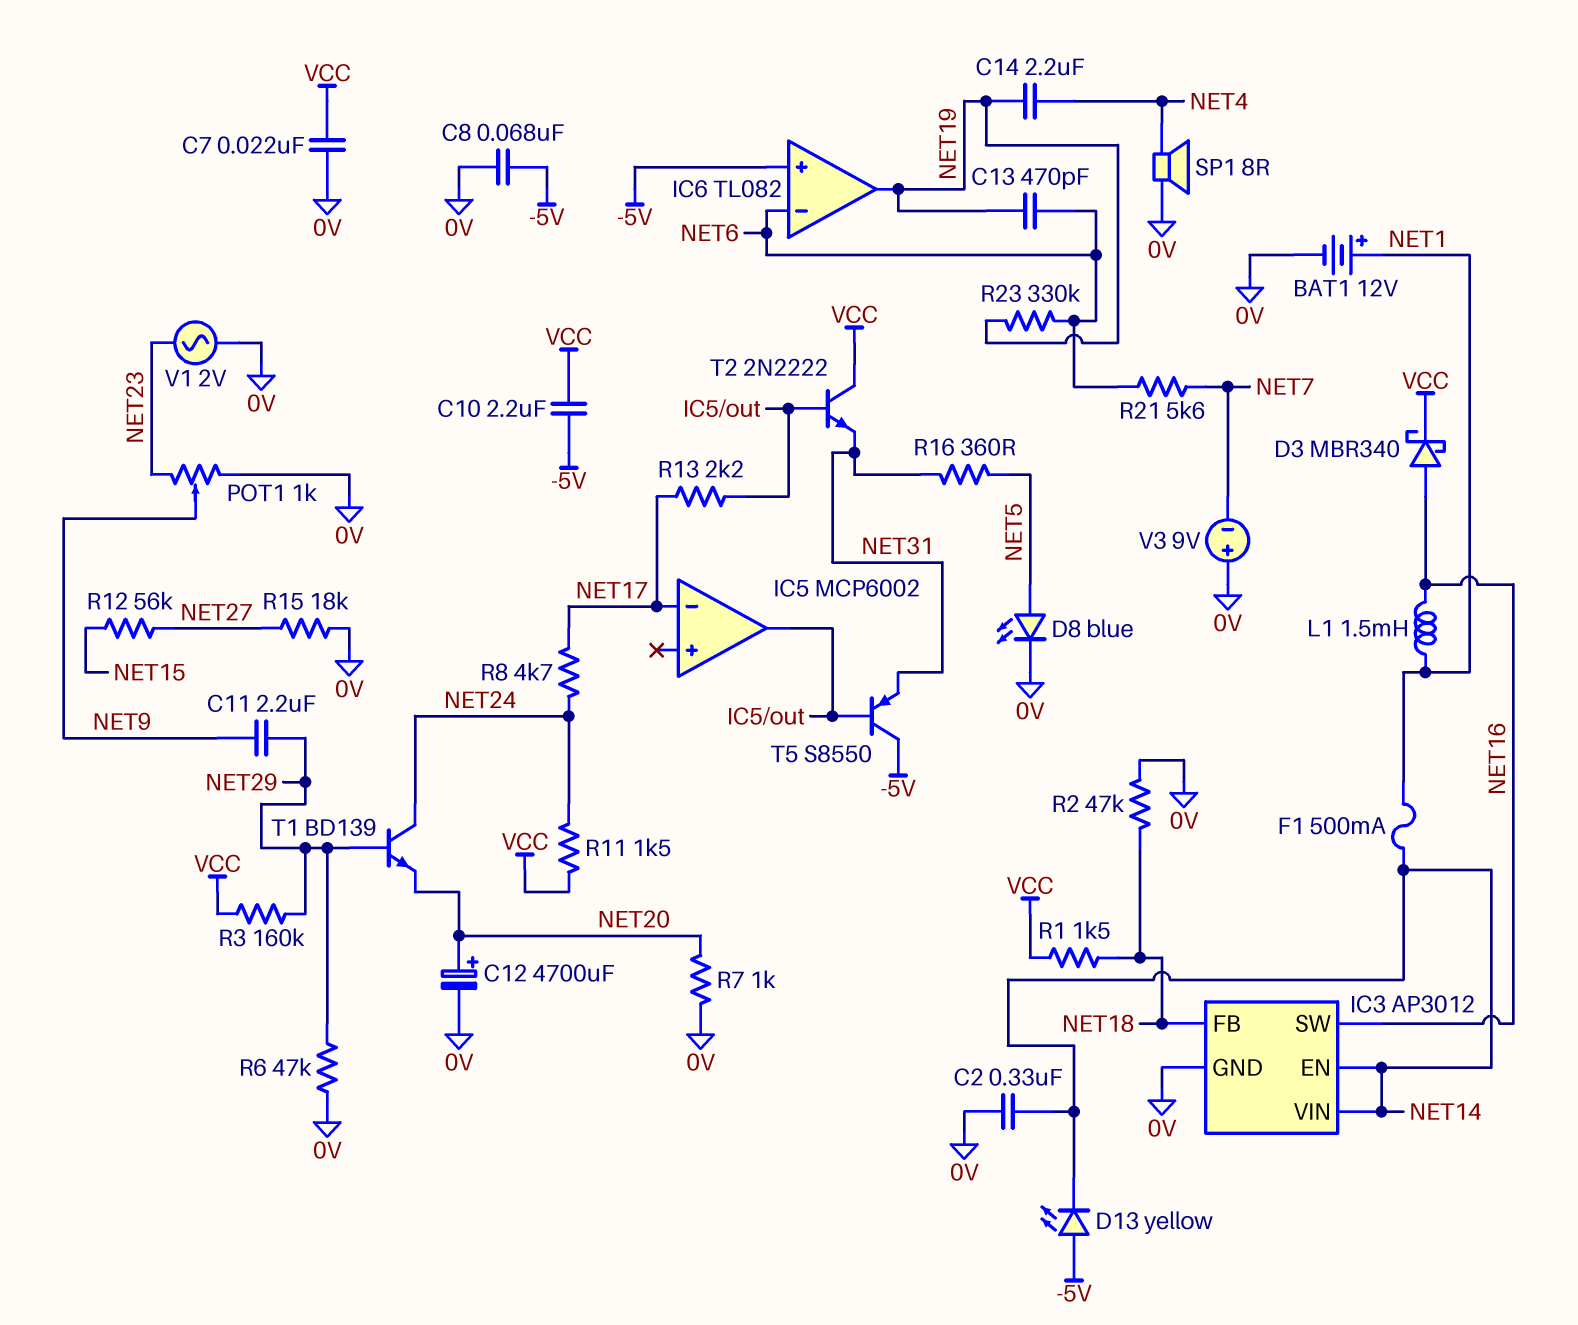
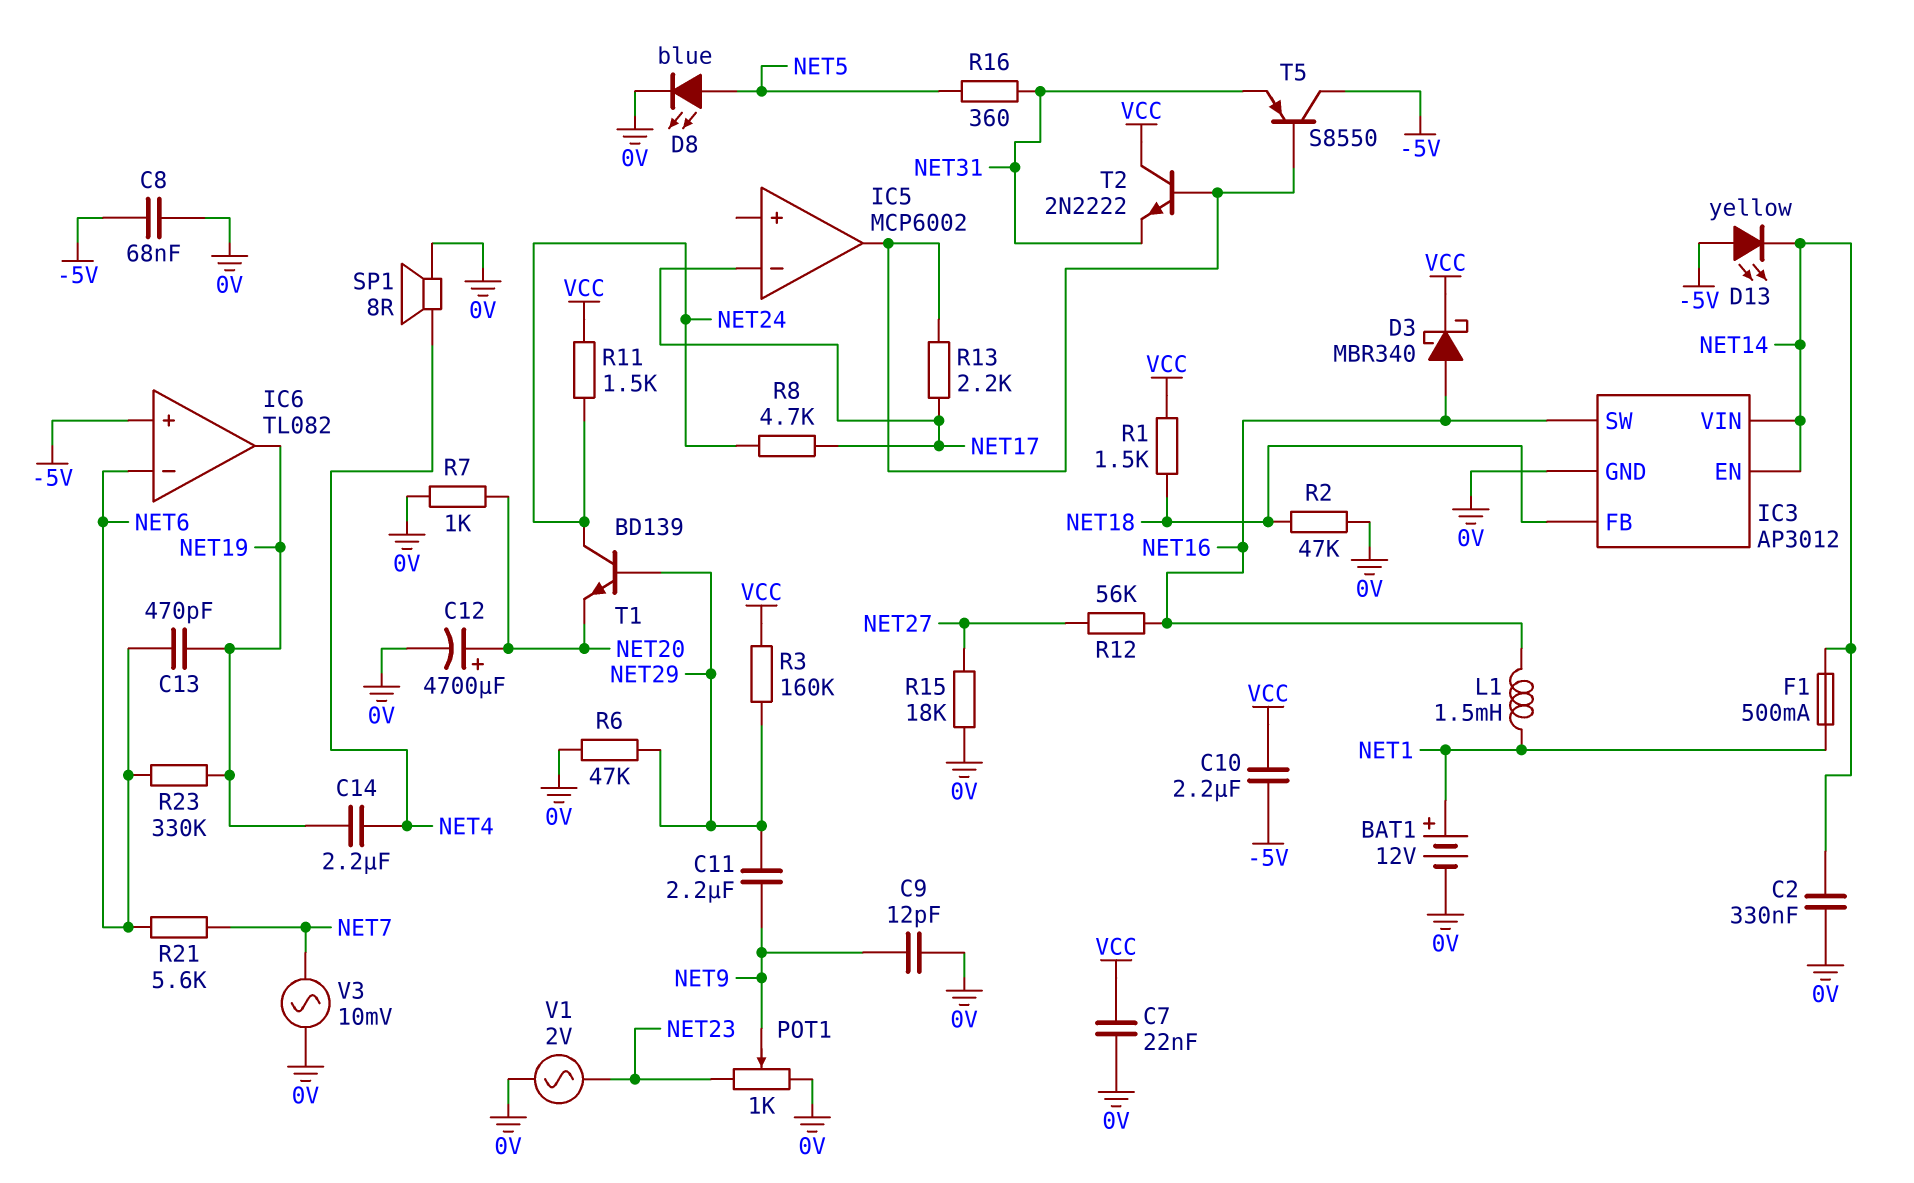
C9: none -> 12pF (0V, NET9)
R12: 56k (NET15, NET27) -> 56k (NET16, NET27)
V3: 9V (plus 0V, minus NET7) -> AC 10mV (0V, NET7)

